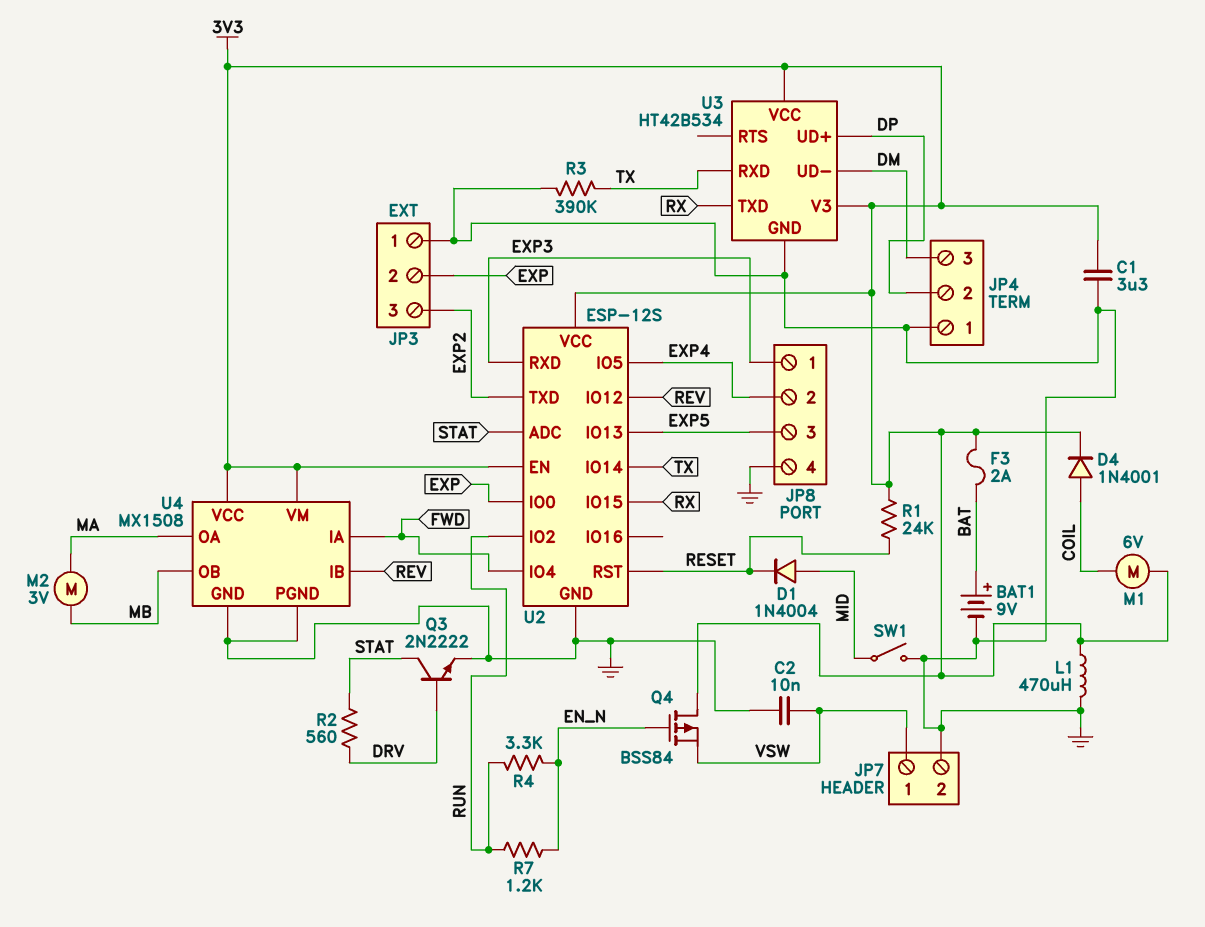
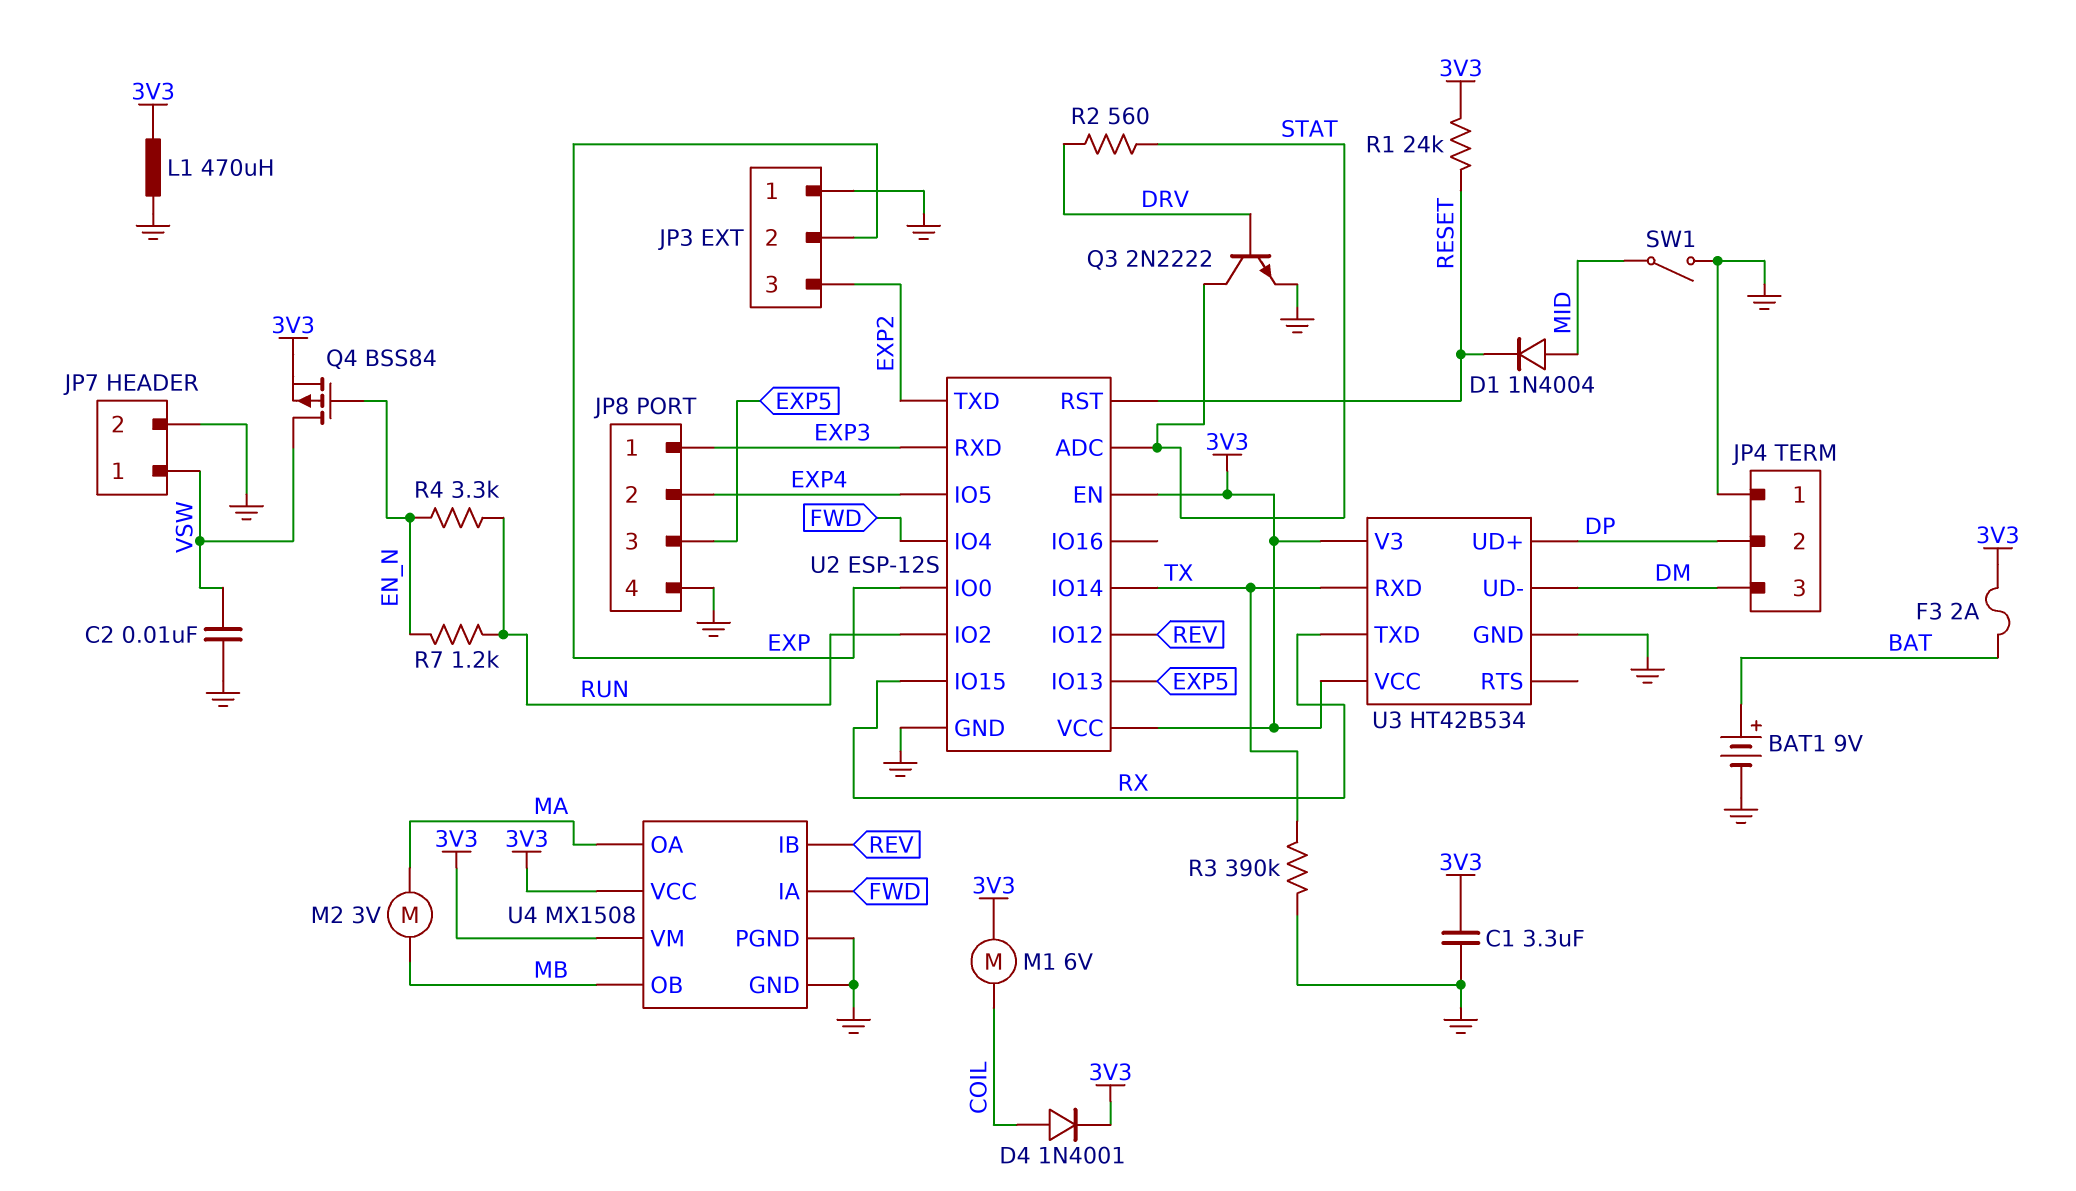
Q4: PMOS BSS84 (G EN_N, D 3V3, S VSW) -> PMOS BSS84 (G EN_N, D VSW, S 3V3)

